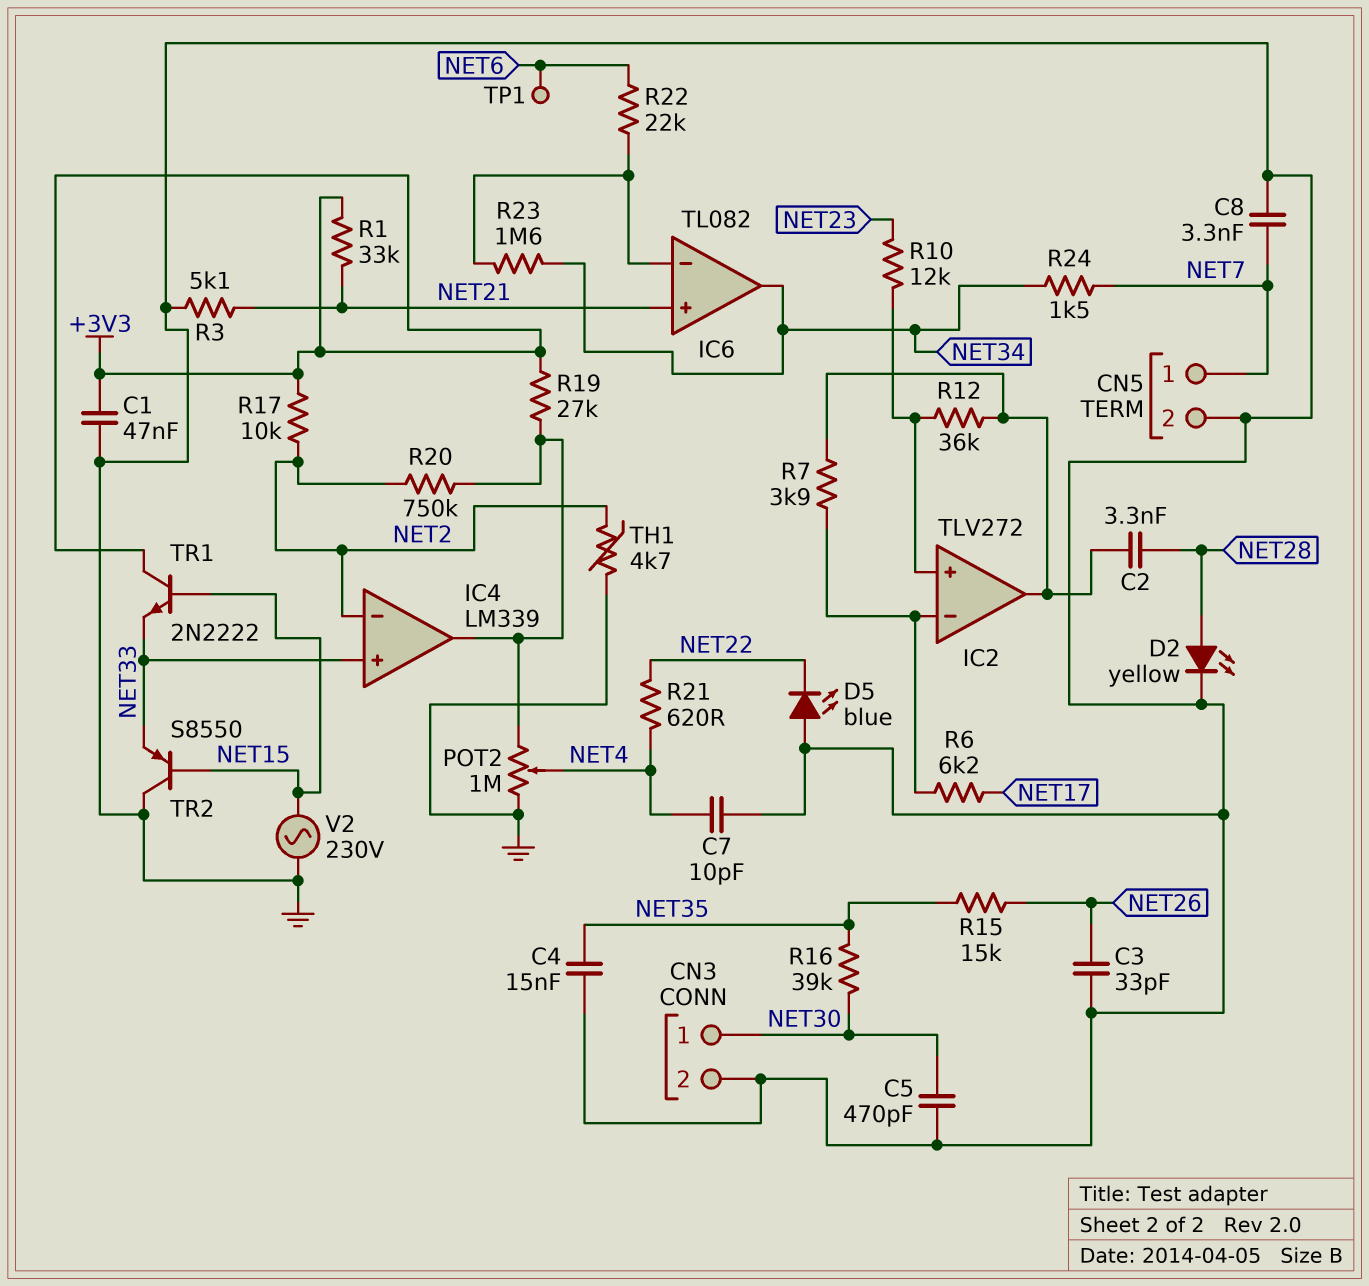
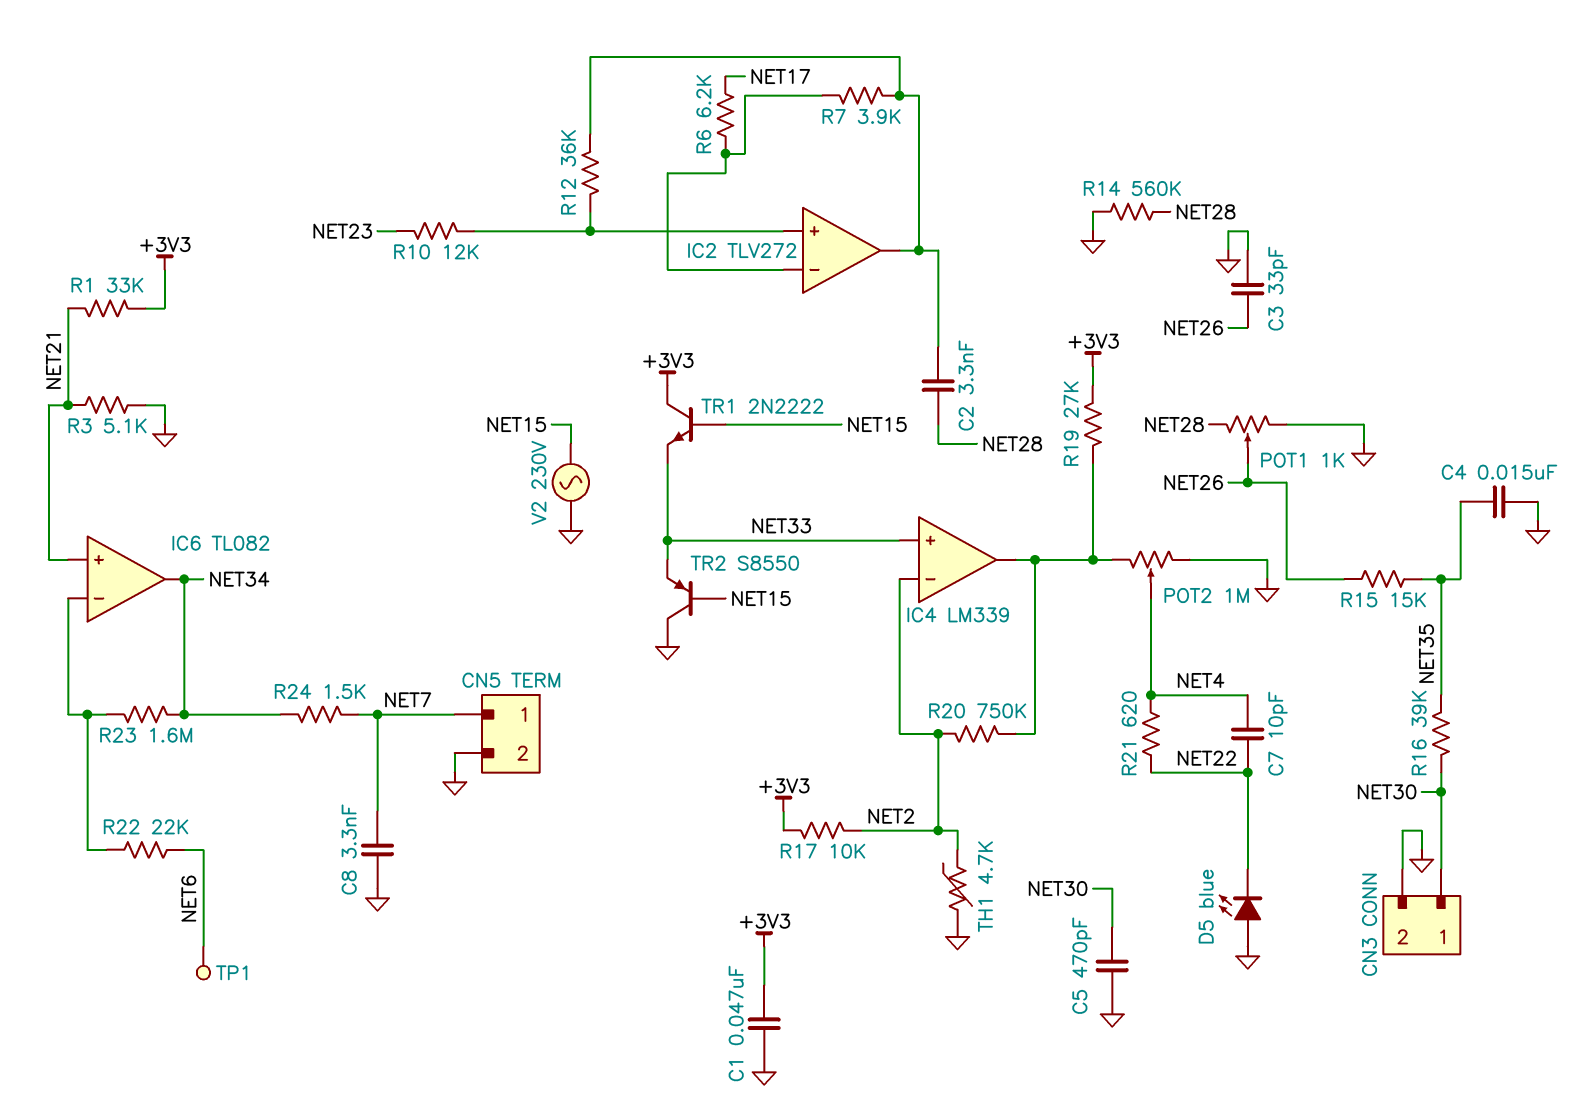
C7: 10pF (GND, NET4) -> 10pF (NET4, NET22)
D2: LED yellow (A NET28, K GND) -> none
POT1: none -> 1k (GND, NET28, wiper NET26)
R14: none -> 560k (GND, NET28)

